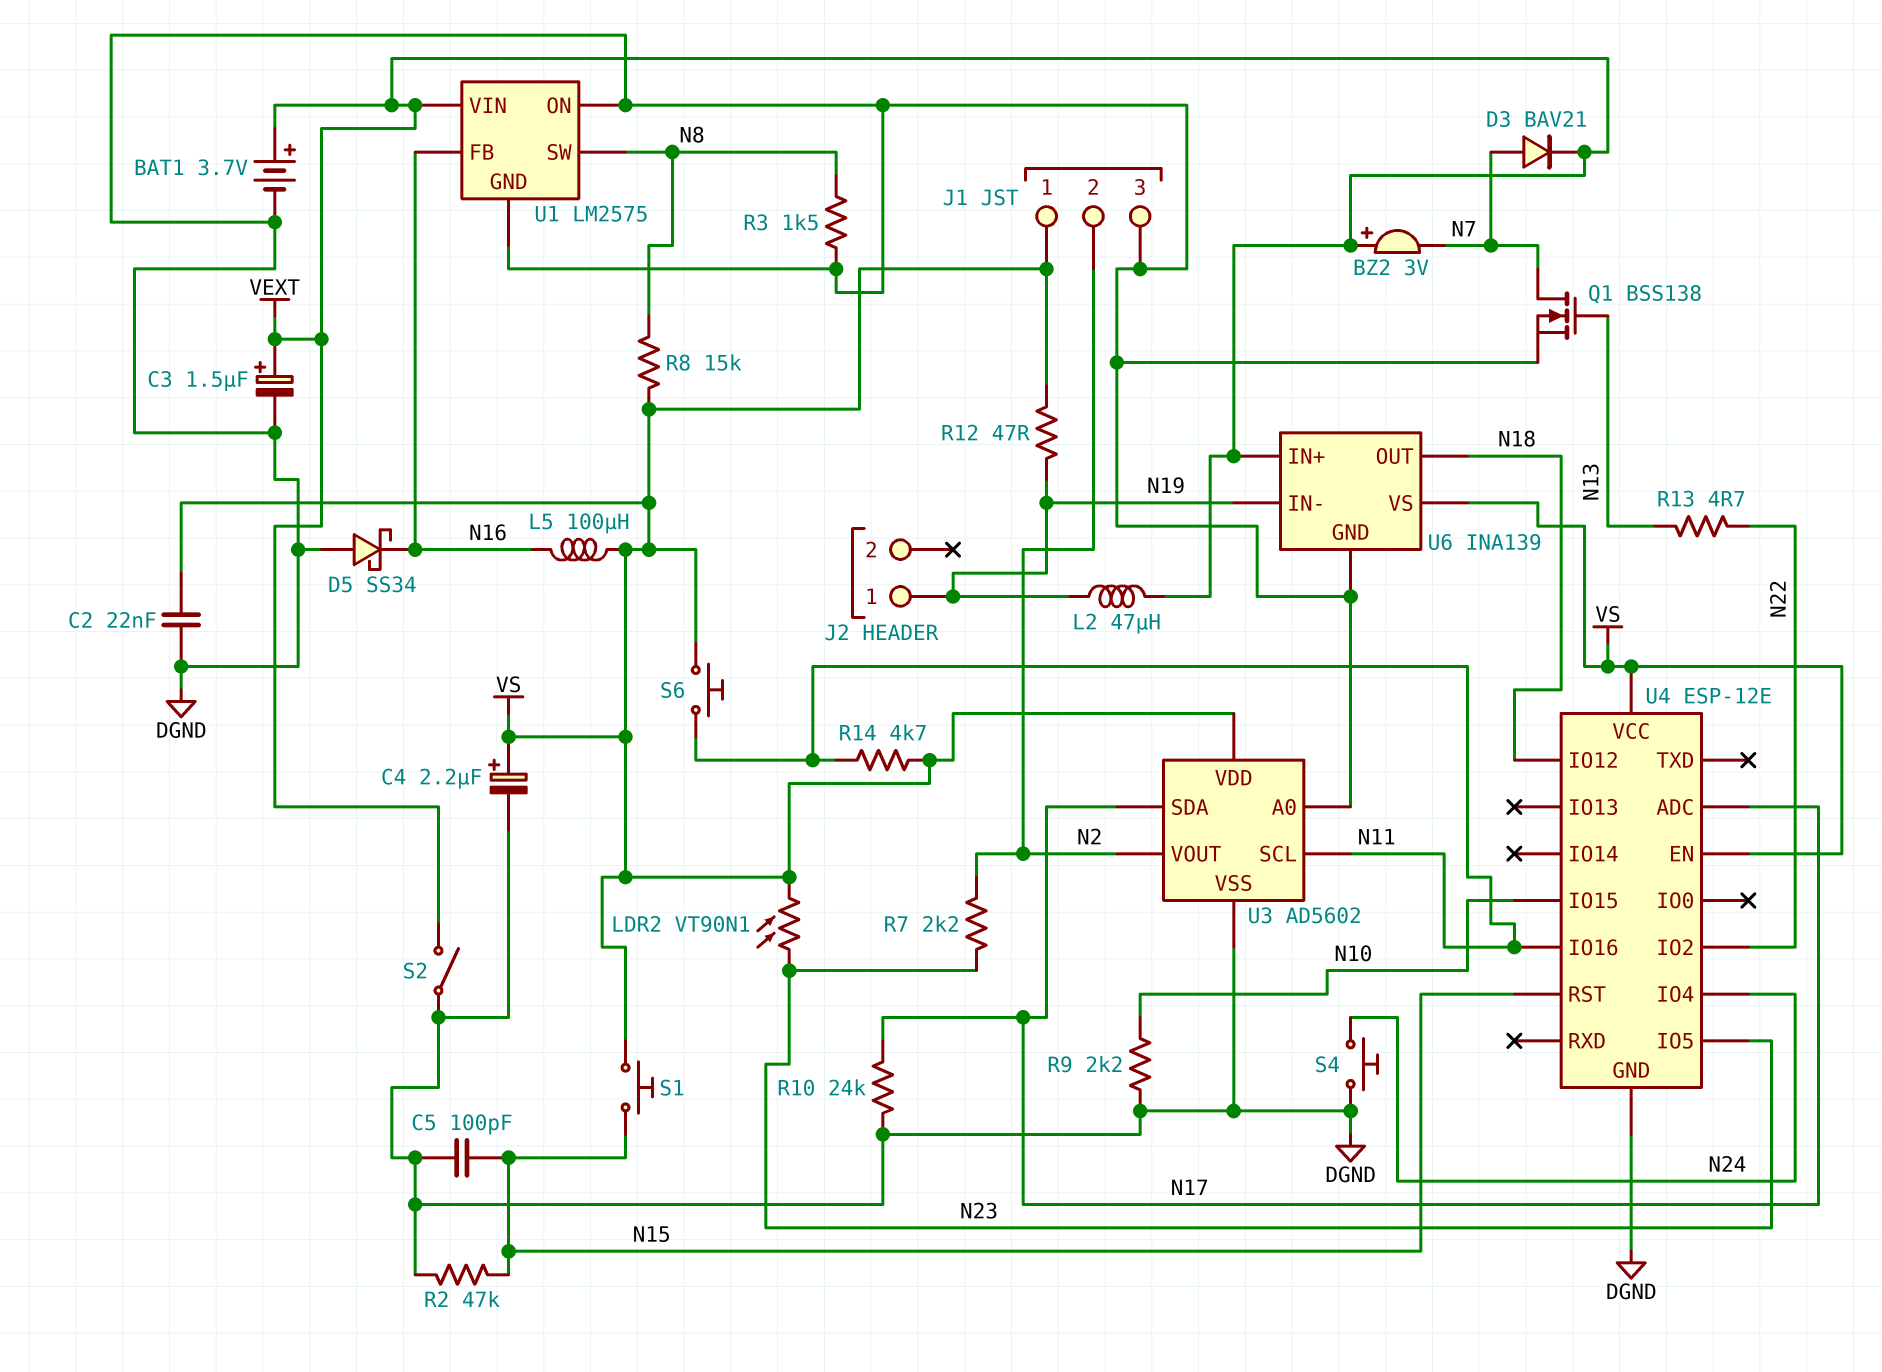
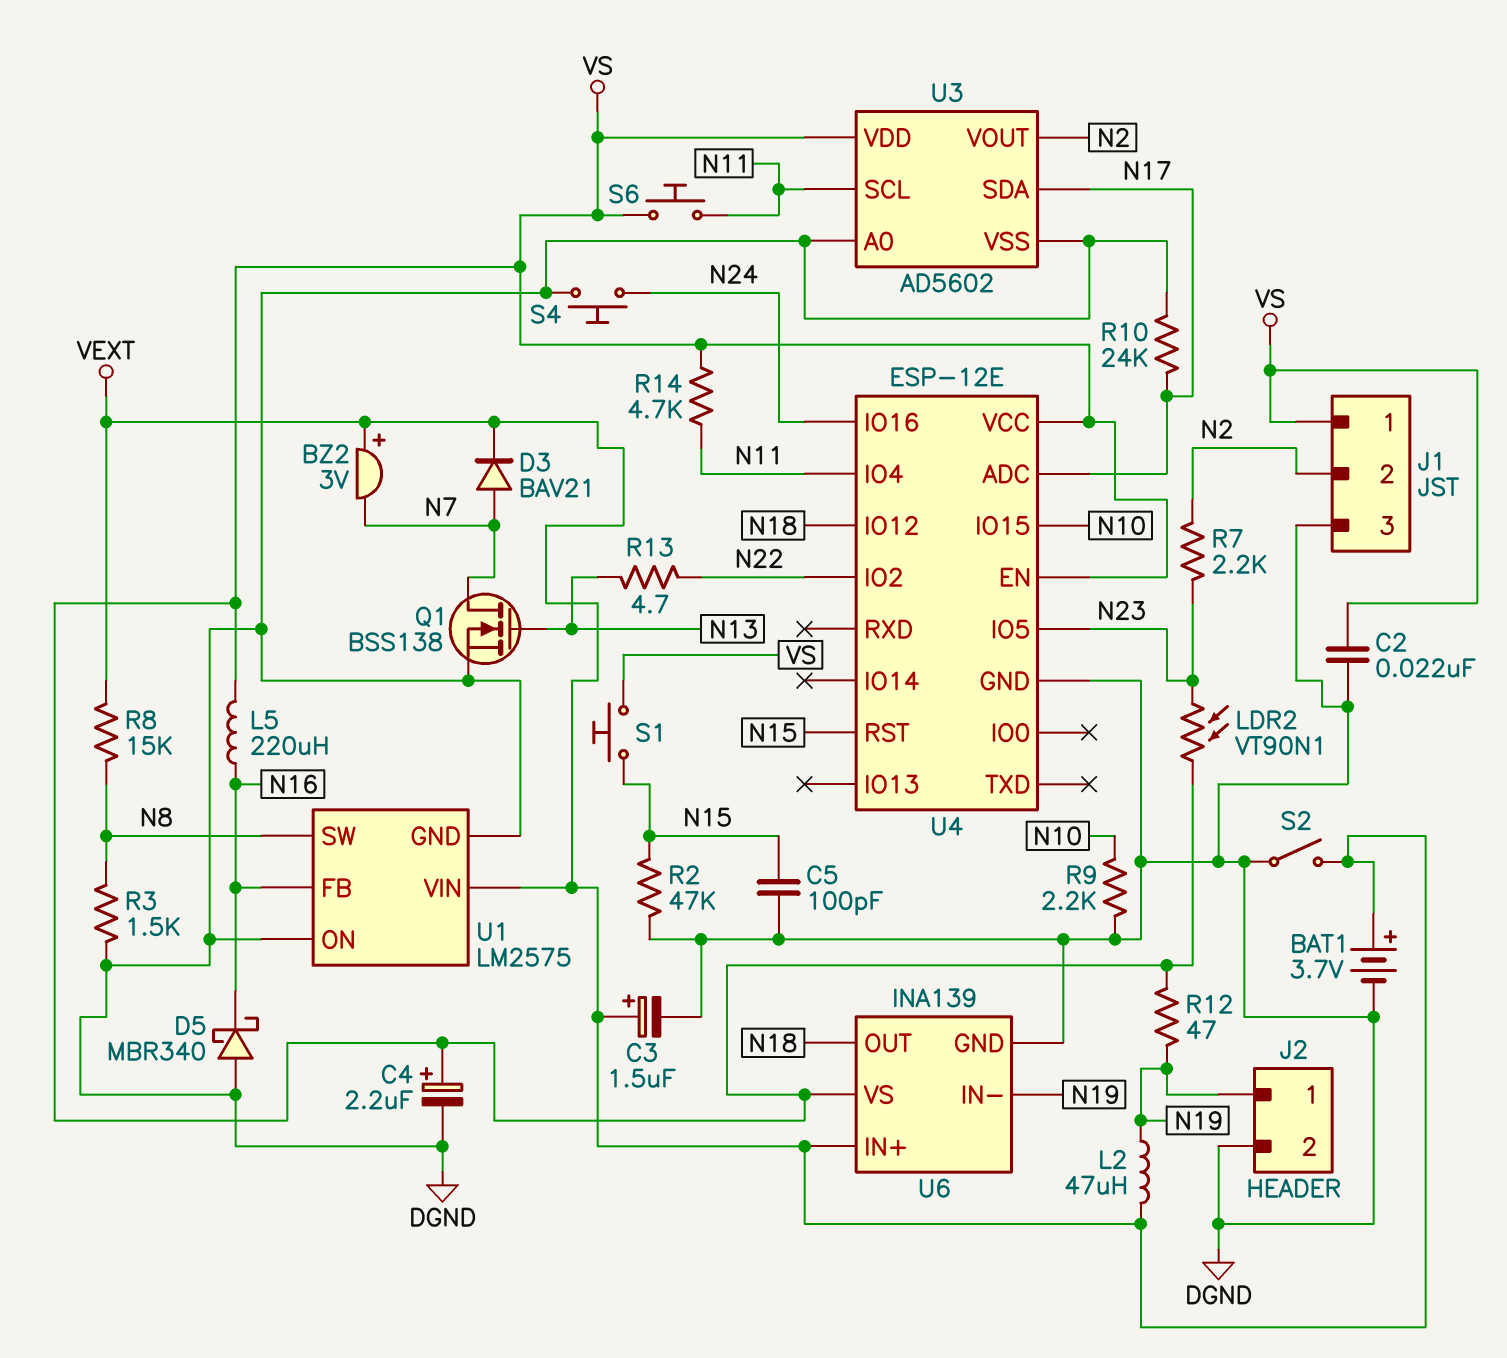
D5: schottky SS34 (A DGND, K N16) -> schottky MBR340 (A DGND, K N16)
J2 pin 2: none -> DGND
L5: 100uH (N16, VS) -> 220uH (N16, VS)
R8: 15k (N8, VS) -> 15k (N8, VEXT)
U4 pin IO4: N24 -> N11
U4 pin IO16: N11 -> N24

